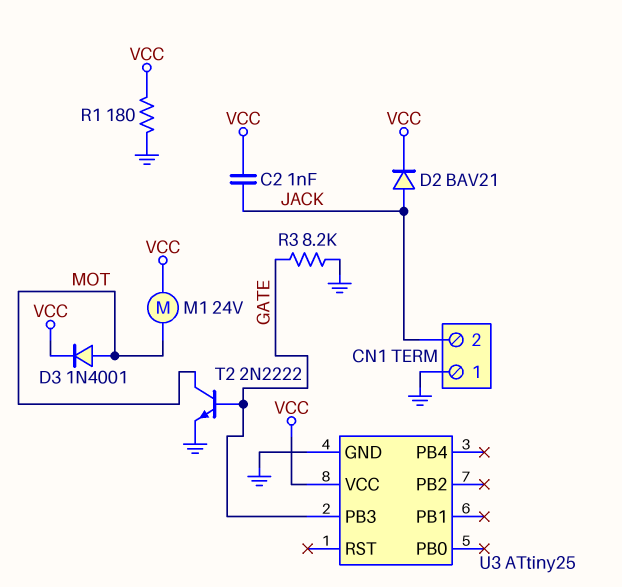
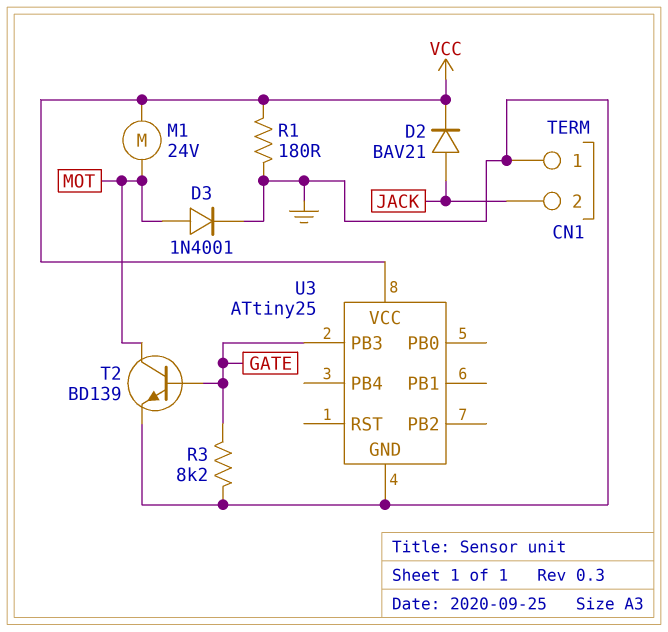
C2: 1nF (JACK, VCC) -> none
D3: diode 1N4001 (A MOT, K VCC) -> diode 1N4001 (A MOT, K GND)
T2: NPN 2N2222 (B GATE, C MOT, E GND) -> NPN BD139 (B GATE, C MOT, E GND)

